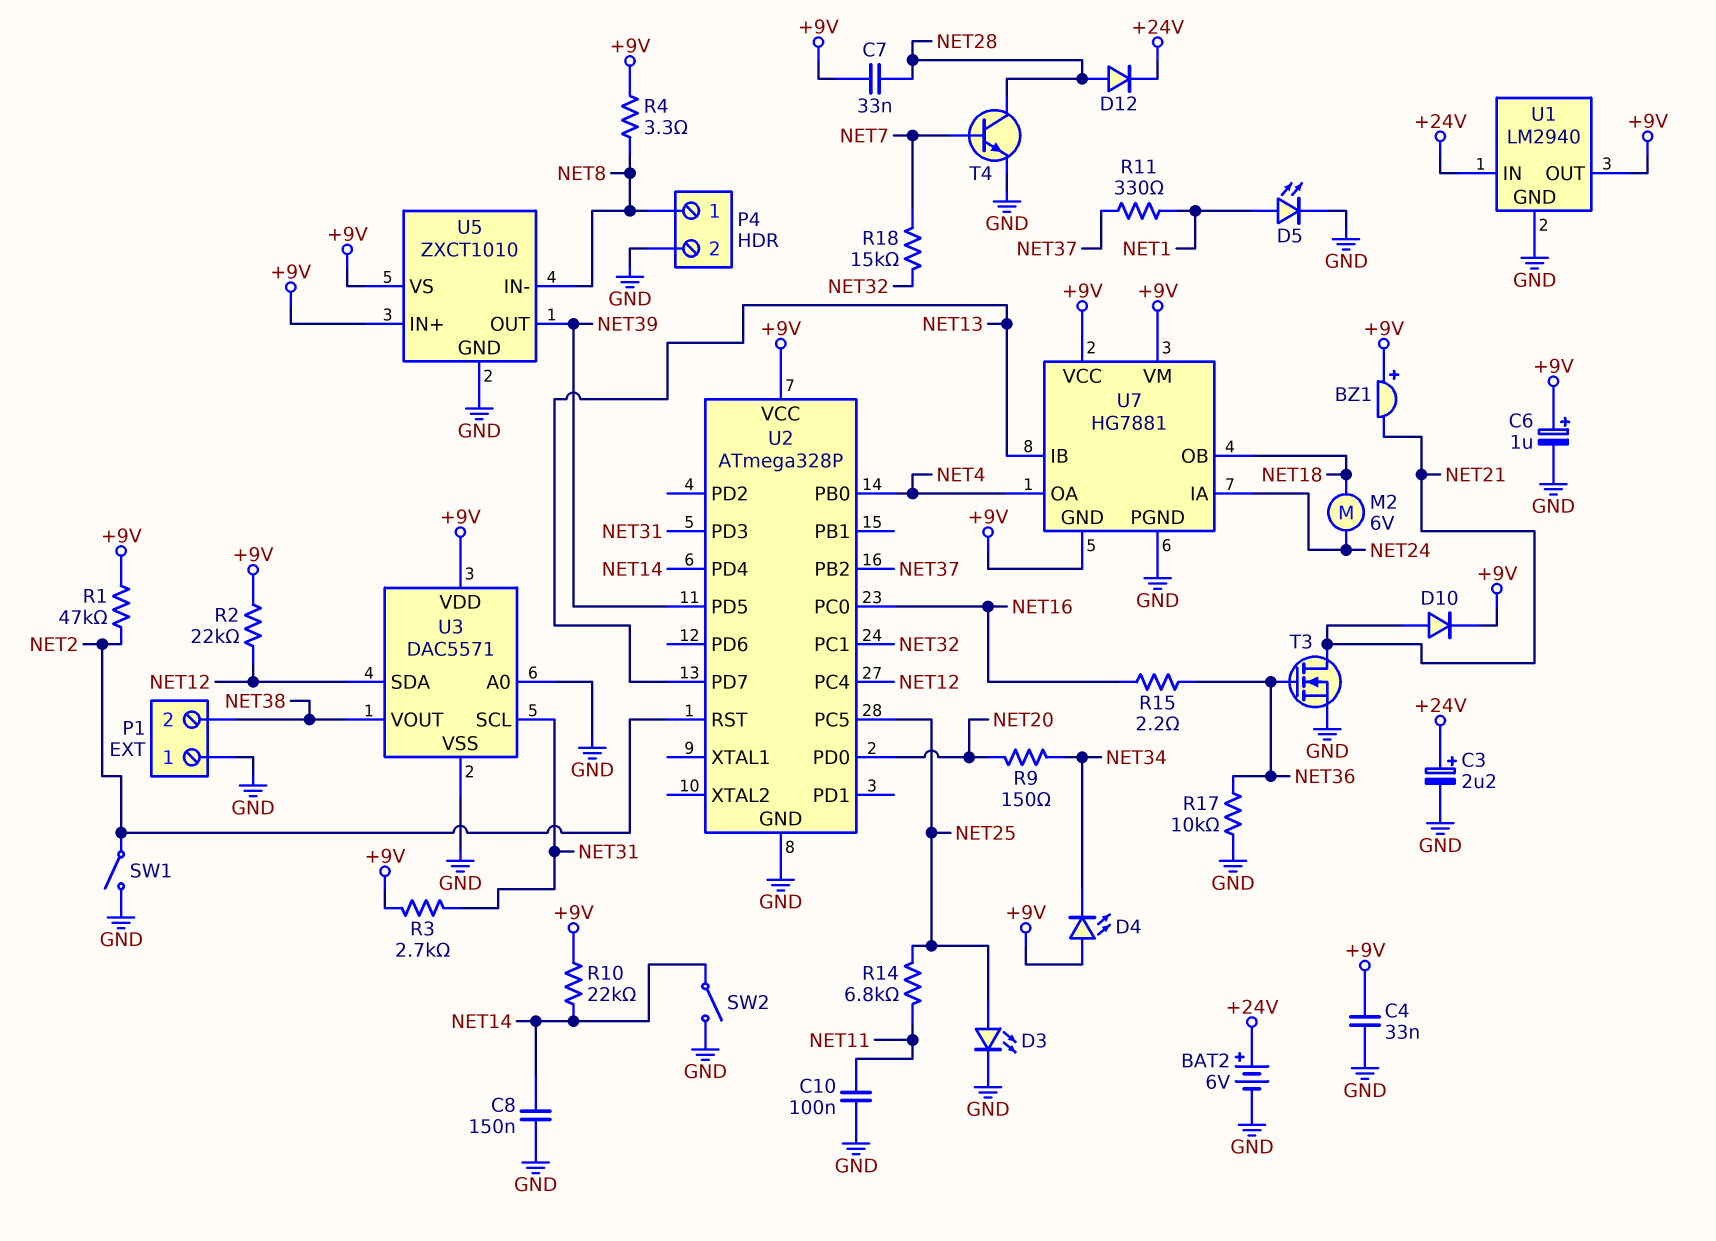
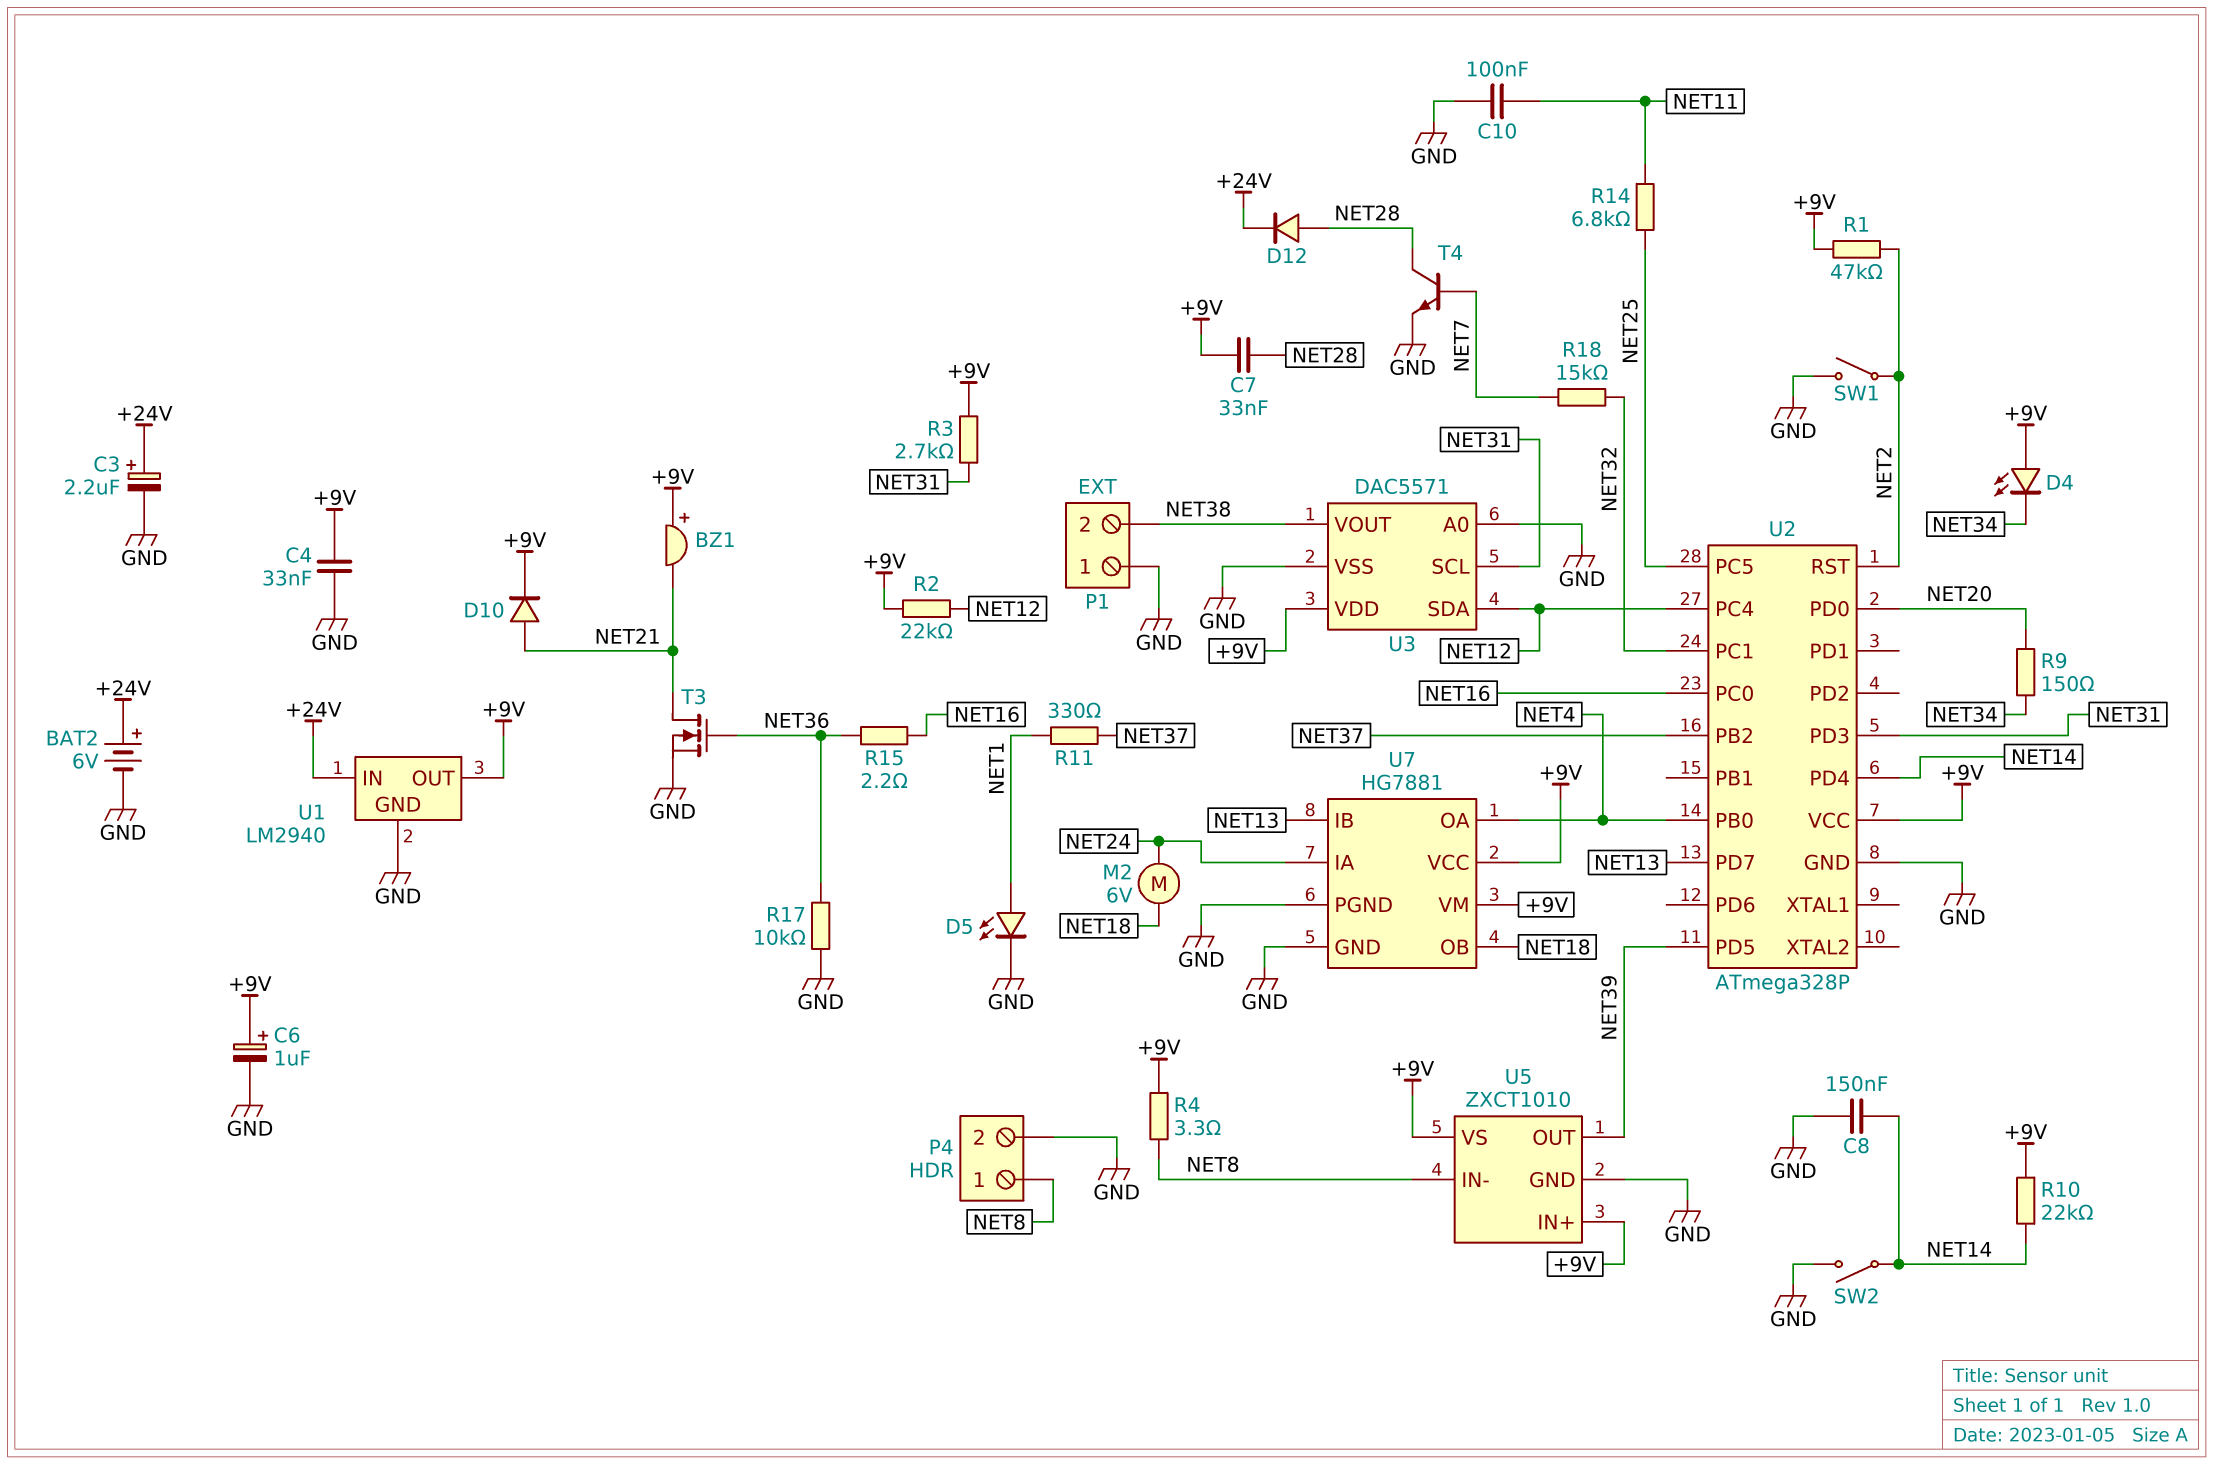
D3: LED (A NET25, K GND) -> none
U7 pin GND: +9V -> GND

